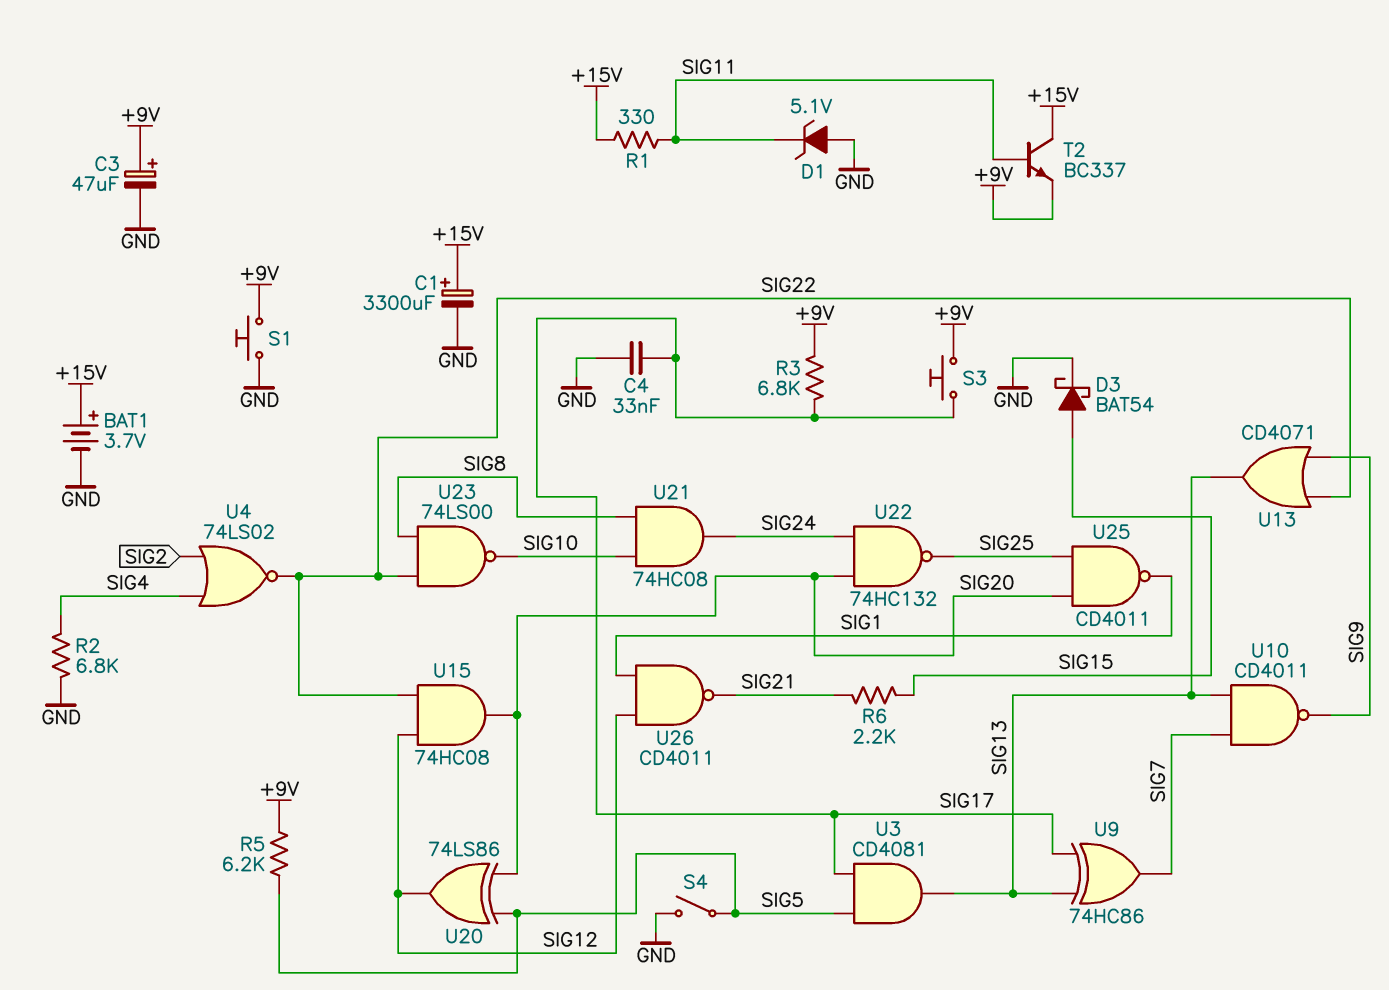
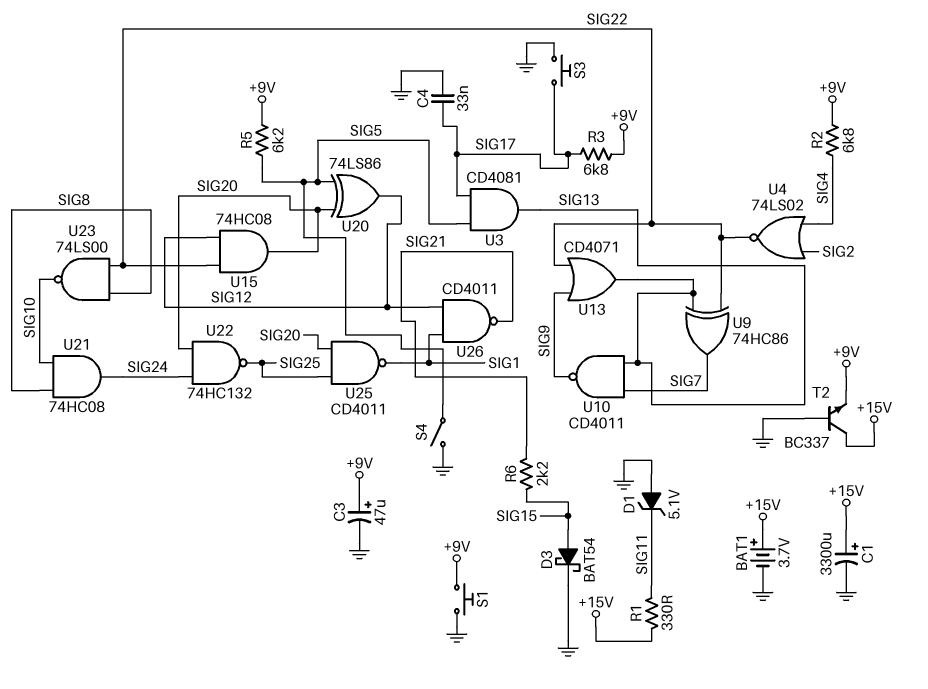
R2: 6.8k (GND, SIG4) -> 6.8k (+9V, SIG4)
S3: button (+9V, SIG17) -> button (GND, SIG17)
T2: NPN BC337 (B SIG11, C +15V, E +9V) -> NPN BC337 (B GND, C +15V, E +9V)
U9: XOR 74HC86 (in SIG13, in SIG17, out SIG7) -> XOR 74HC86 (in SIG13, in SIG22, out SIG7)

